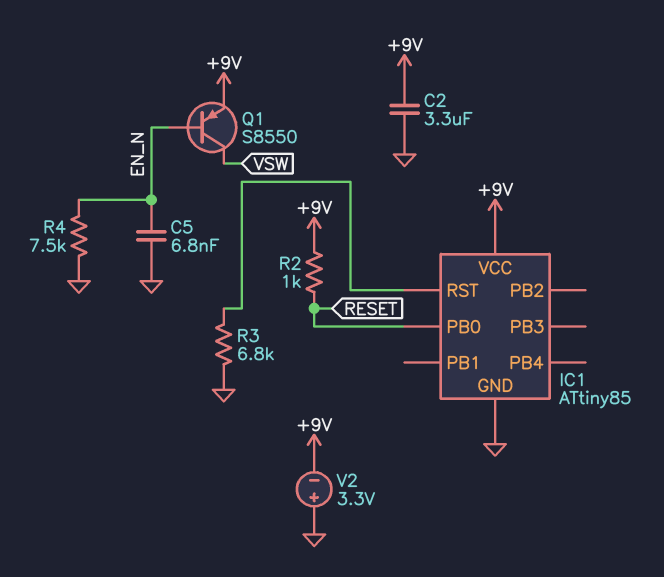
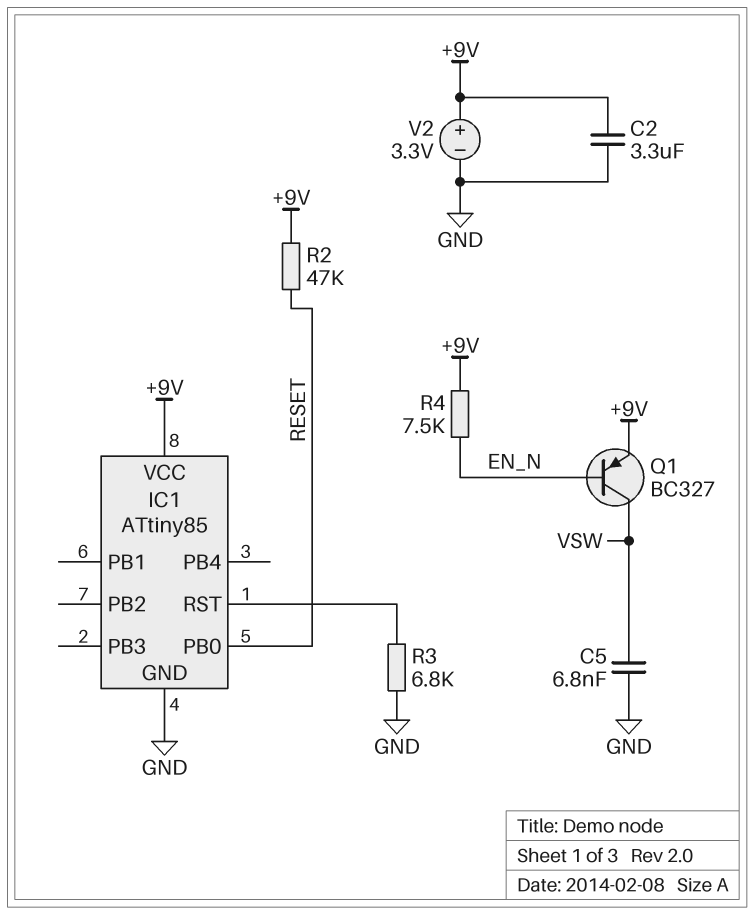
C5: 6.8nF (EN_N, GND) -> 6.8nF (GND, VSW)
Q1: PNP S8550 (B EN_N, C VSW, E +9V) -> PNP BC327 (B EN_N, C VSW, E +9V)
R2: 1k (+9V, RESET) -> 47k (+9V, RESET)
R4: 7.5k (EN_N, GND) -> 7.5k (+9V, EN_N)
V2: 3.3V (plus GND, minus +9V) -> 3.3V (plus +9V, minus GND)

